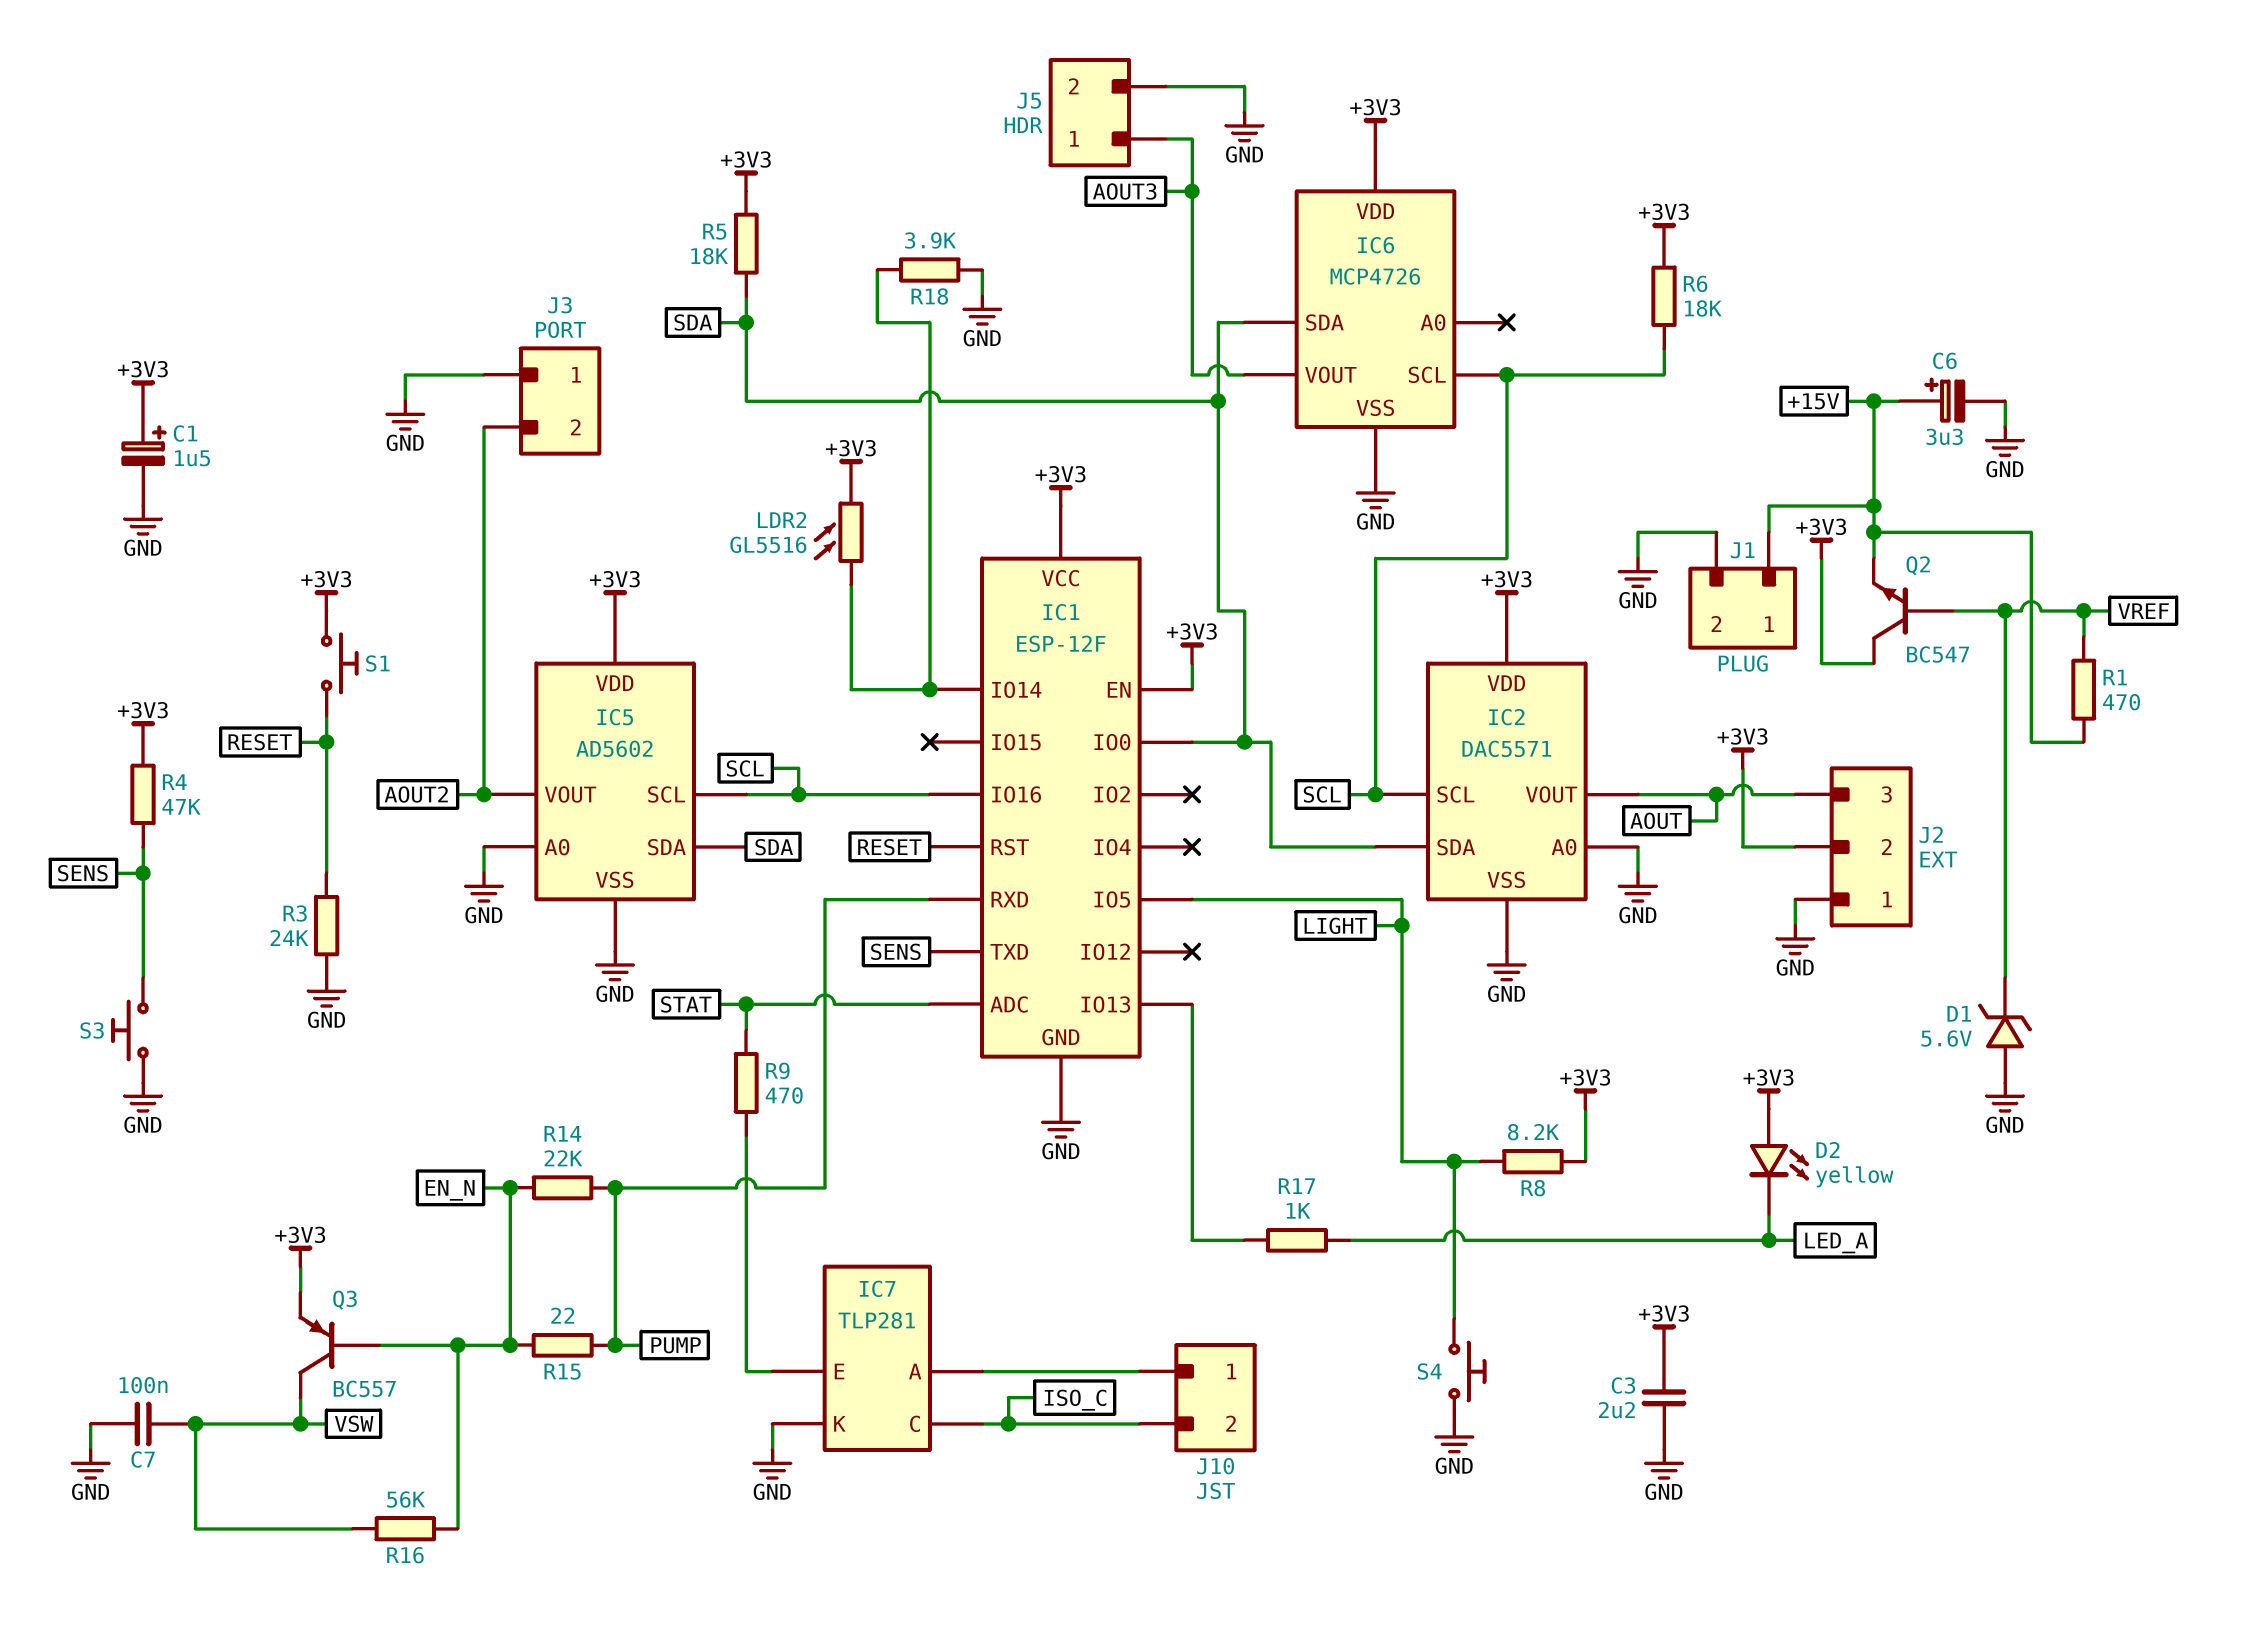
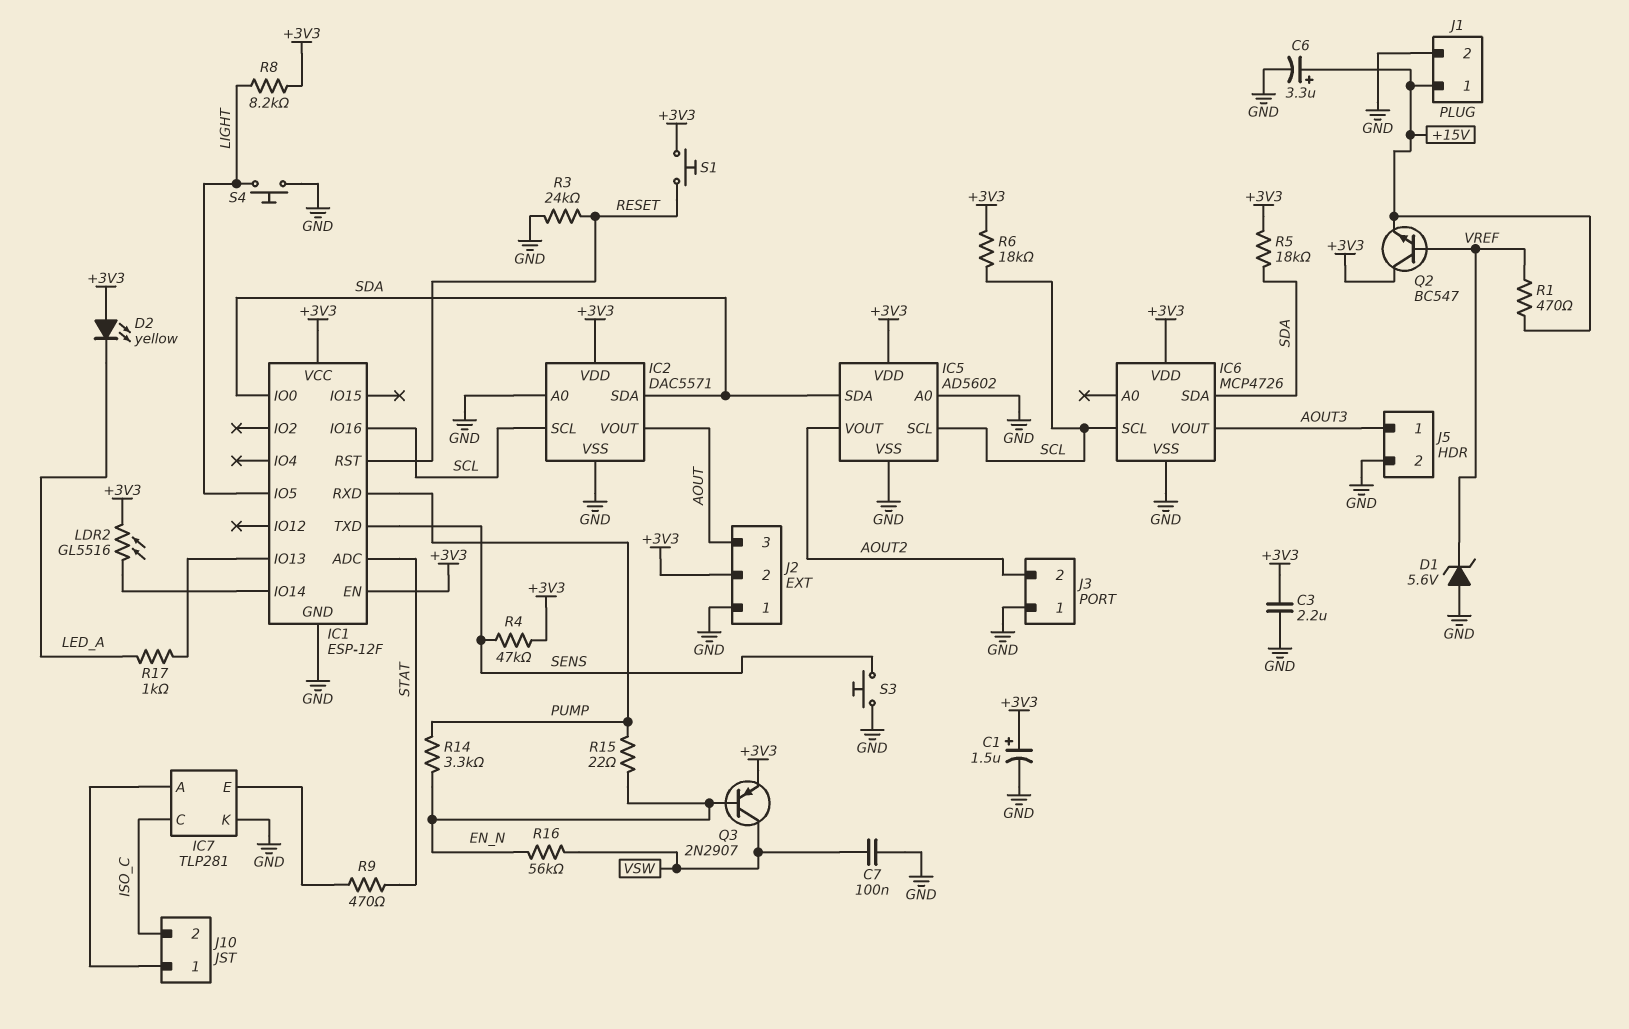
Q3: PNP BC557 (B EN_N, C VSW, E +3V3) -> PNP 2N2907 (B EN_N, C VSW, E +3V3)
R14: 22k (EN_N, PUMP) -> 3.3k (EN_N, PUMP)
R18: 3.9k (GND, IC1/IO14) -> none

